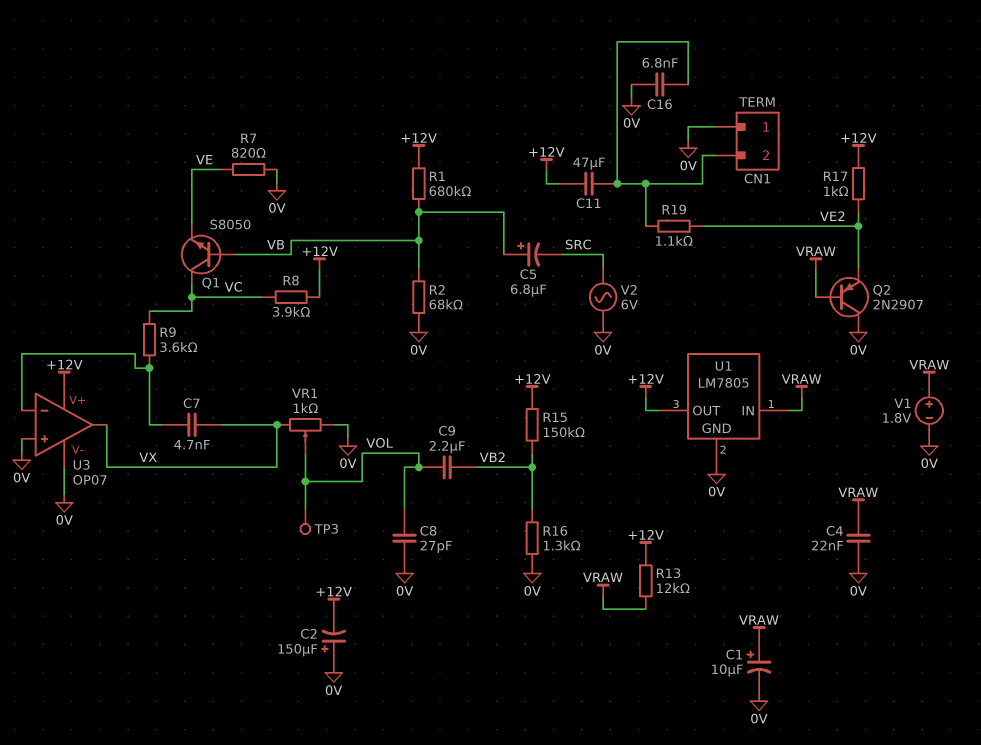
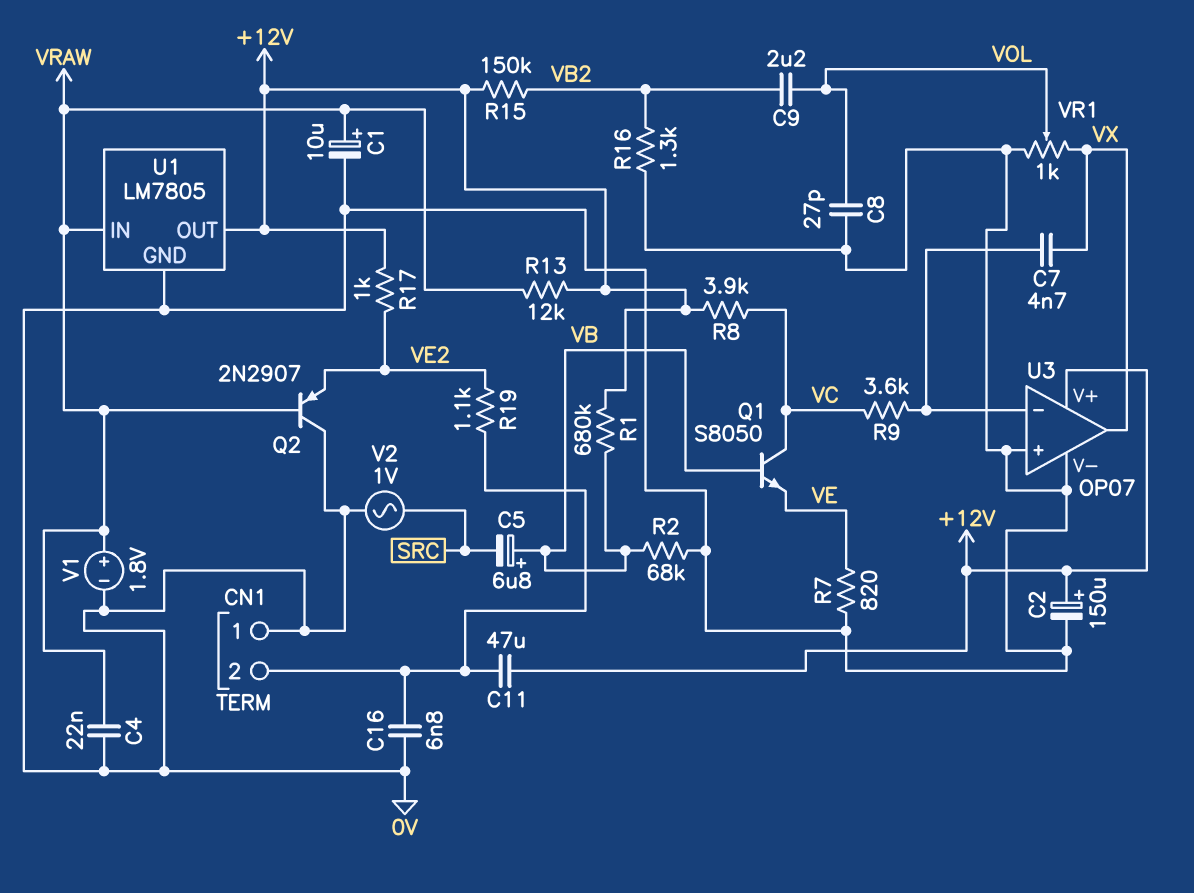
C2: 150uF (plus 0V, minus +12V) -> 150uF (plus +12V, minus 0V)
TP3: test point (VOL) -> none
V2: AC 6V (0V, SRC) -> AC 1V (0V, SRC)

